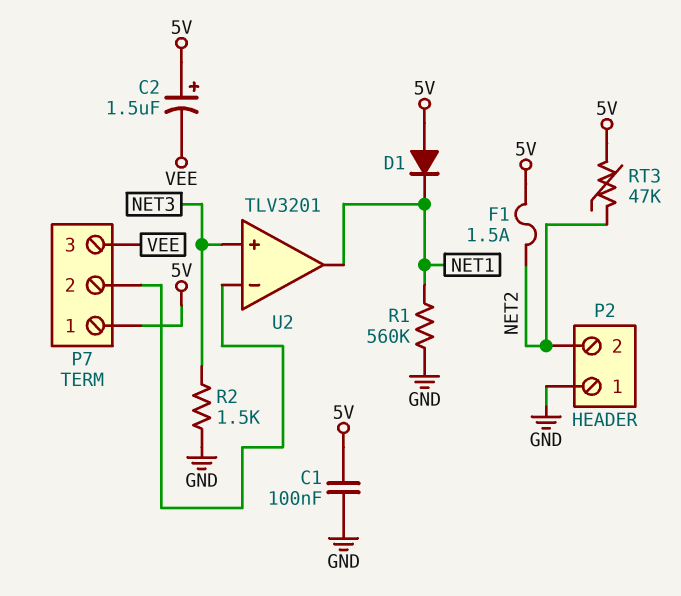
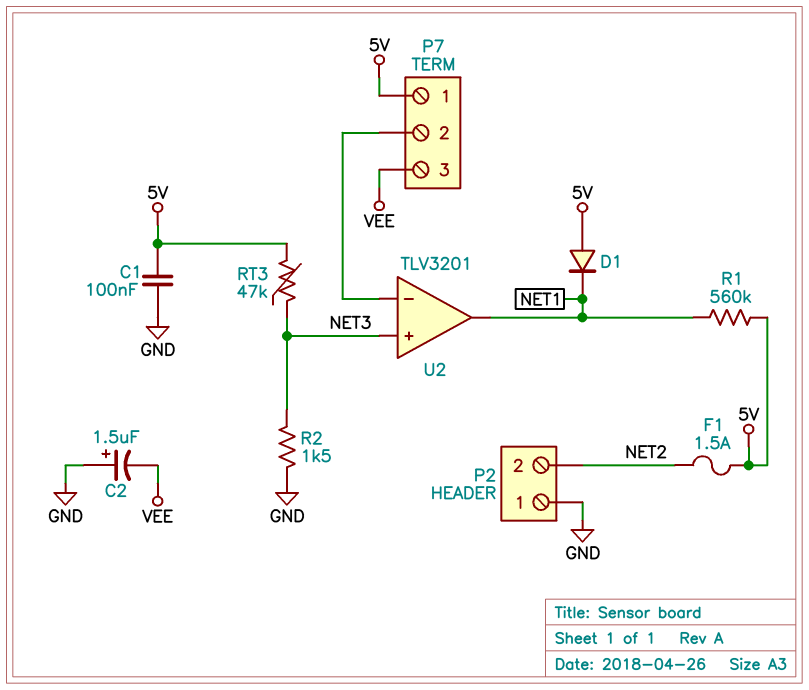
C2: 1.5uF (plus 5V, minus VEE) -> 1.5uF (plus GND, minus VEE)
R1: 560k (GND, NET1) -> 560k (5V, NET1)
RT3: 47k (5V, NET2) -> 47k (5V, NET3)

